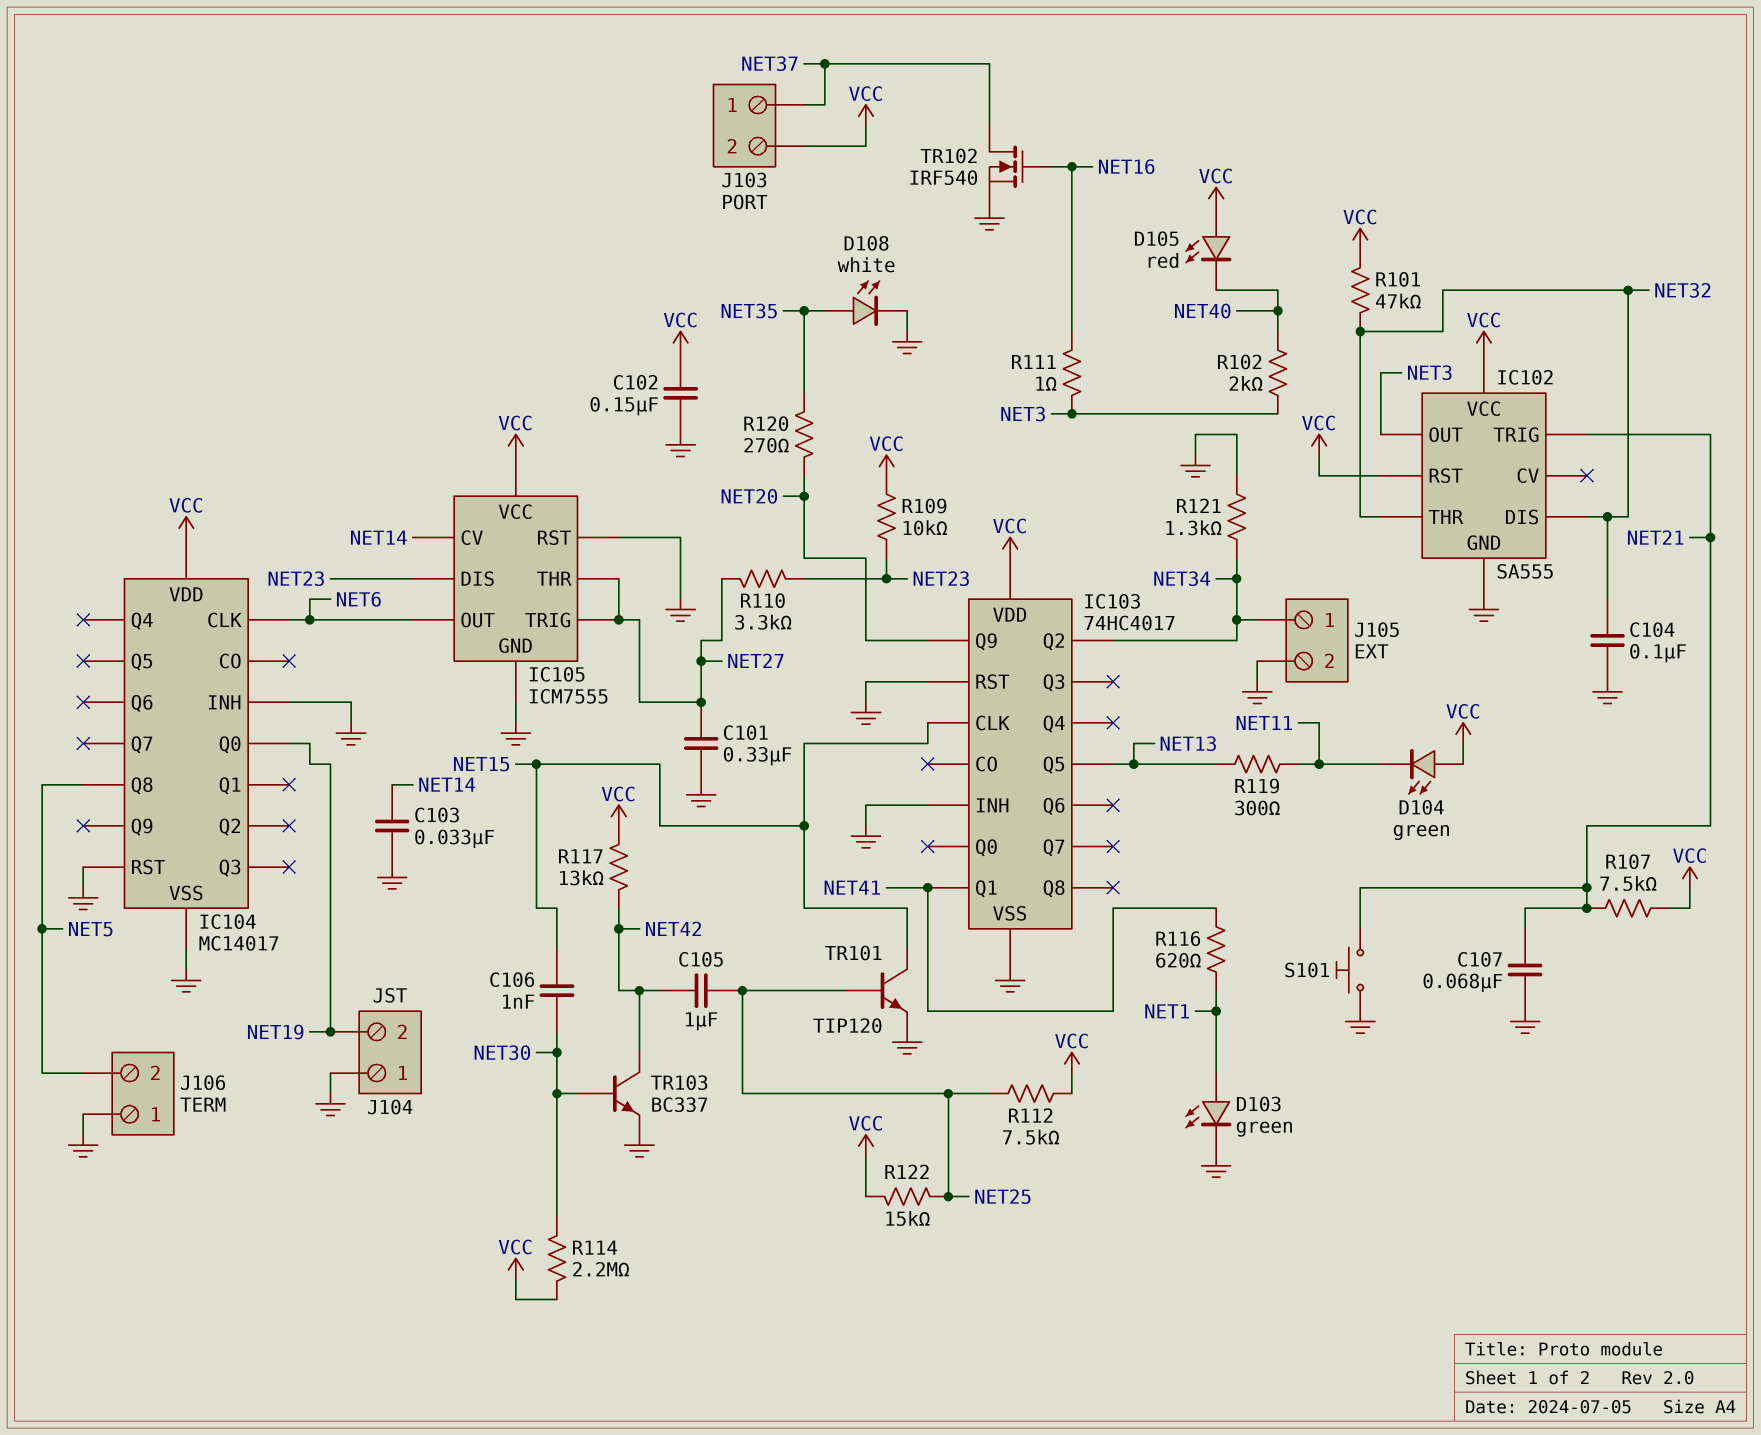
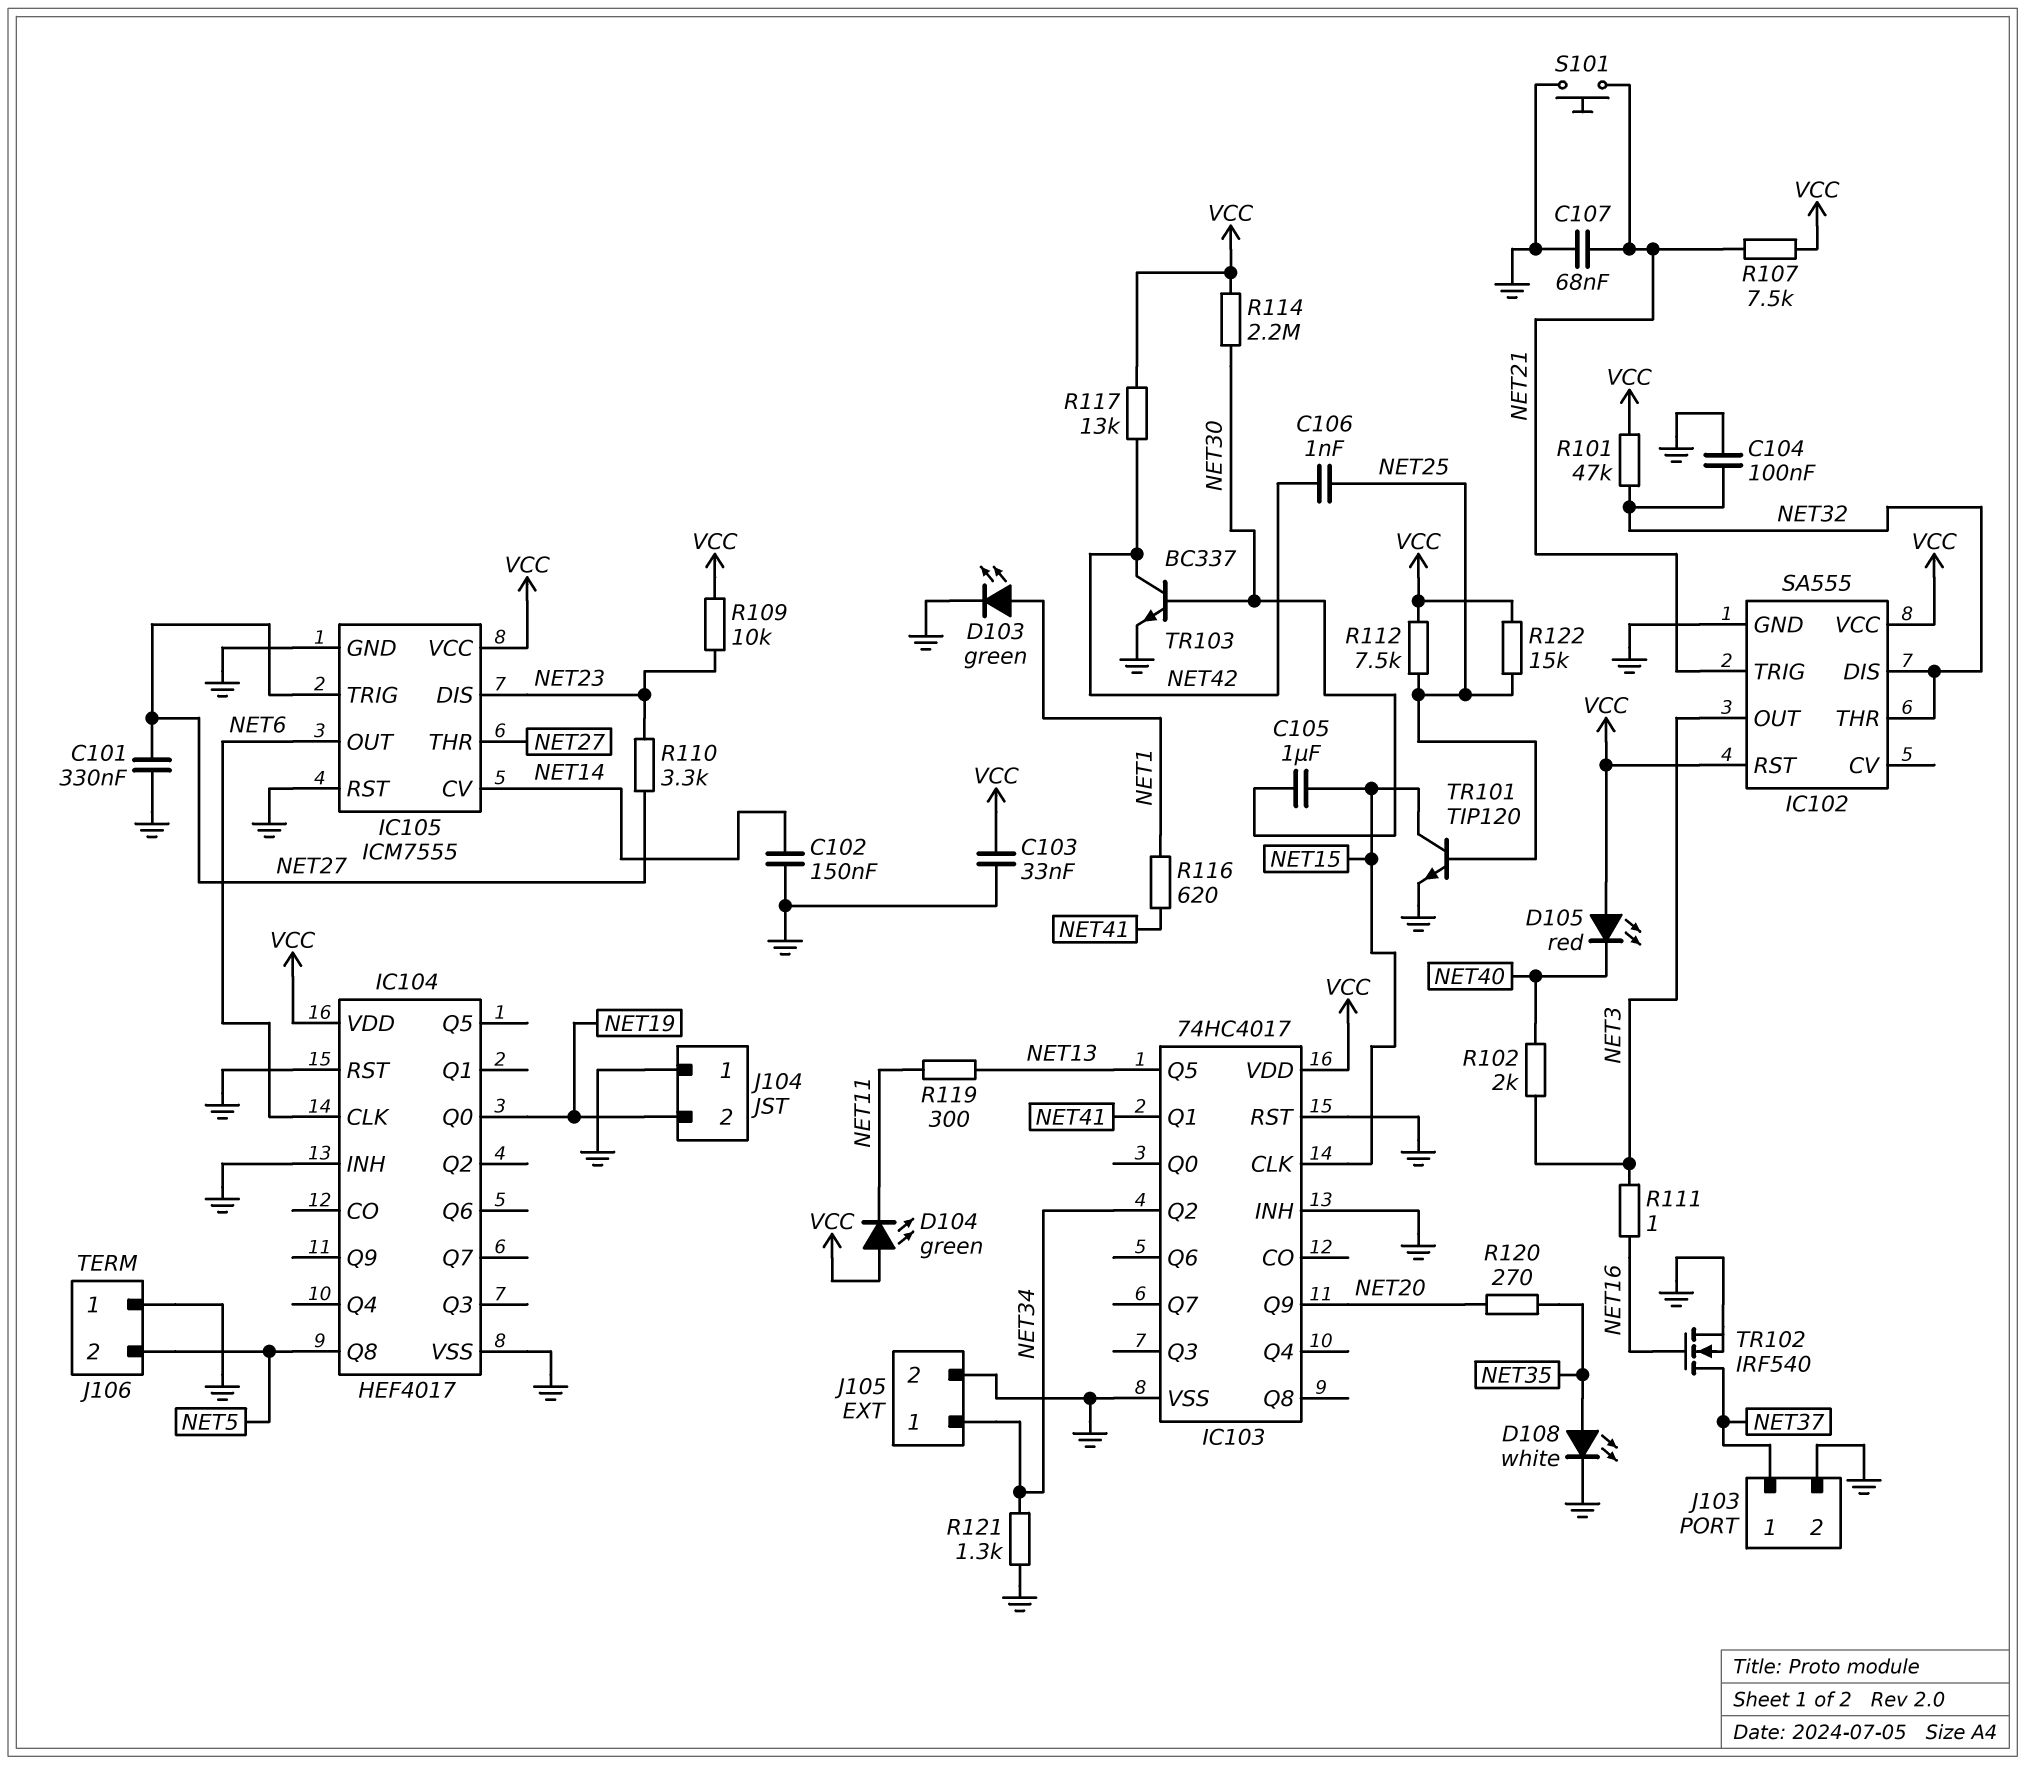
C102: 150nF (GND, VCC) -> 150nF (GND, NET14)
C103: 33nF (GND, NET14) -> 33nF (GND, VCC)
C105: 1uF (NET25, NET42) -> 1uF (NET15, NET30)
C106: 1nF (NET15, NET30) -> 1nF (NET25, NET42)
IC104: MC14017 -> HEF4017
J103 pin 2: VCC -> GND

